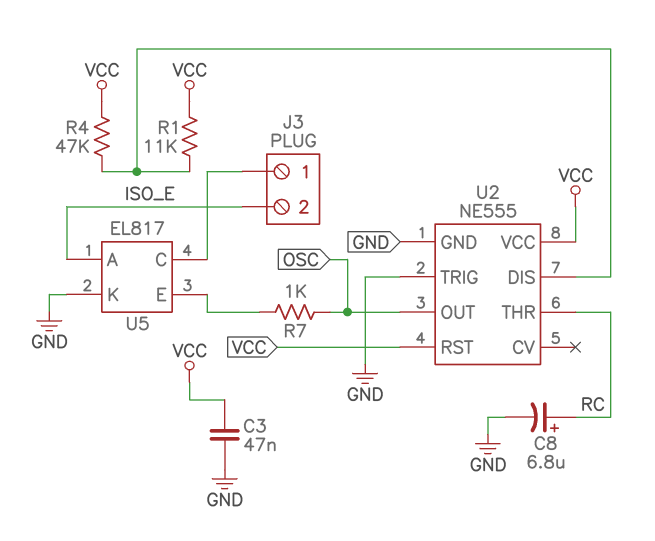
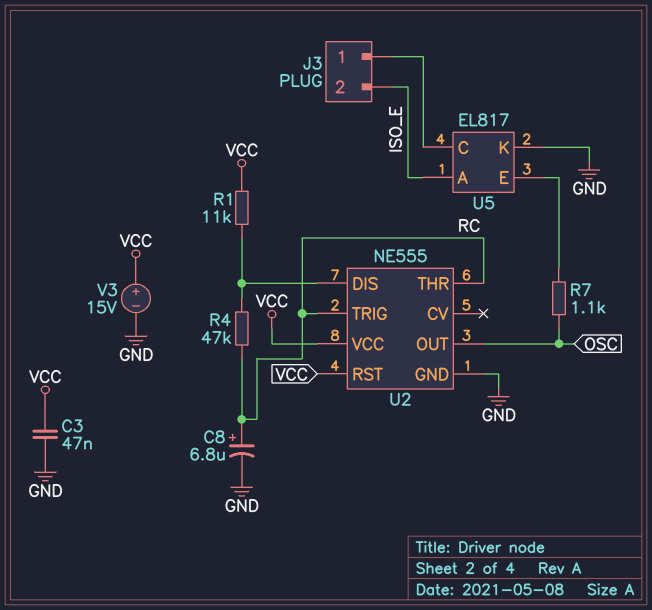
R4: 47k (U2/DIS, VCC) -> 47k (RC, U2/DIS)
R7: 1k (OSC, U5/E) -> 1.1k (OSC, U5/E)
U2 pin TRIG: GND -> RC
V3: none -> 15V (plus VCC, minus GND)

